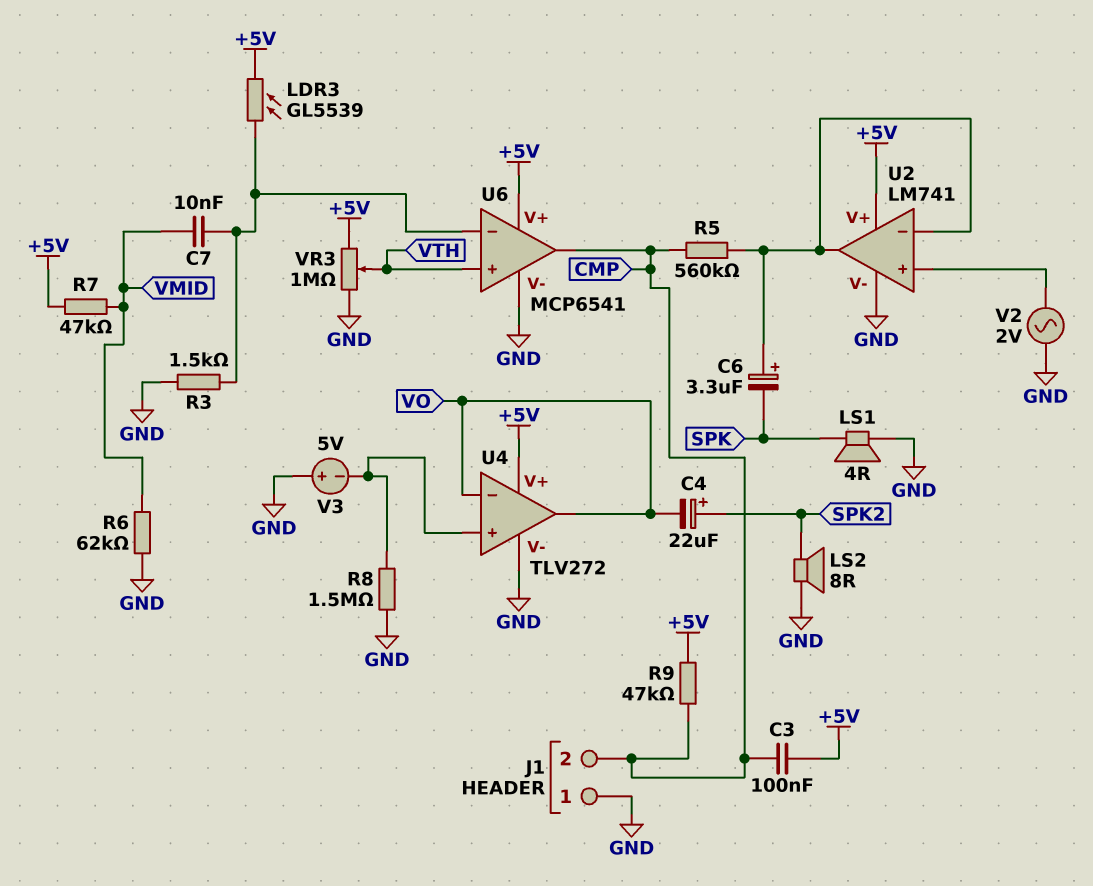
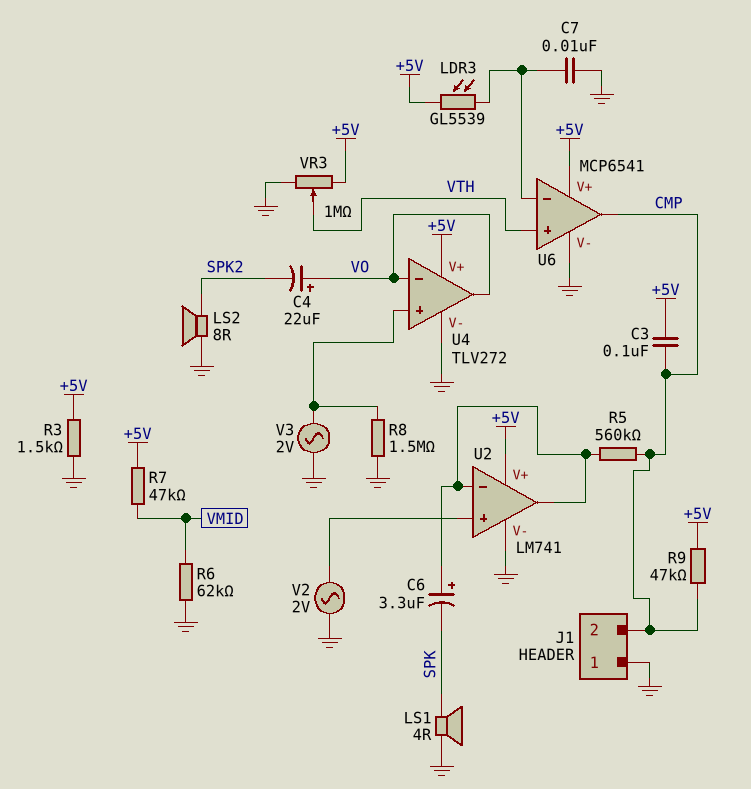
C4: 22uF (plus SPK2, minus VO) -> 22uF (plus VO, minus SPK2)
C7: 10nF (U6/in-, VMID) -> 10nF (GND, U6/in-)
R3: 1.5k (GND, U6/in-) -> 1.5k (+5V, GND)
V3: 5V (plus GND, minus U4/in+) -> AC 2V (GND, U4/in+)

